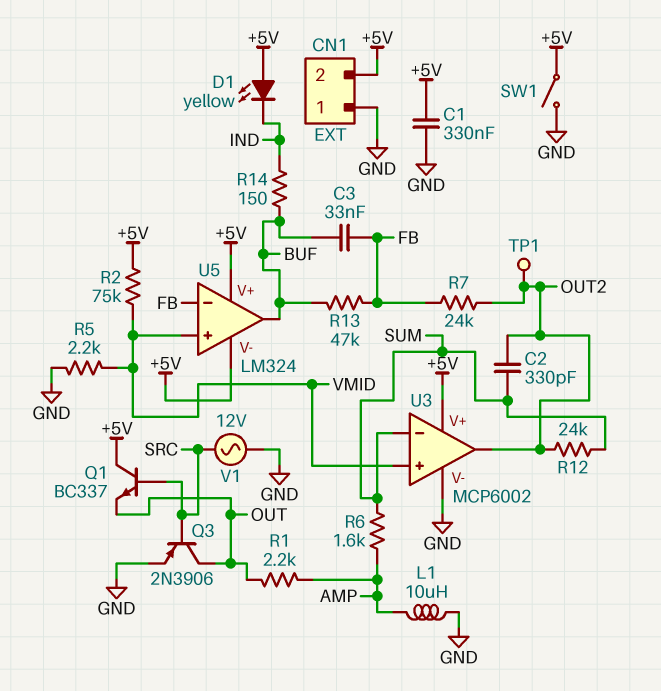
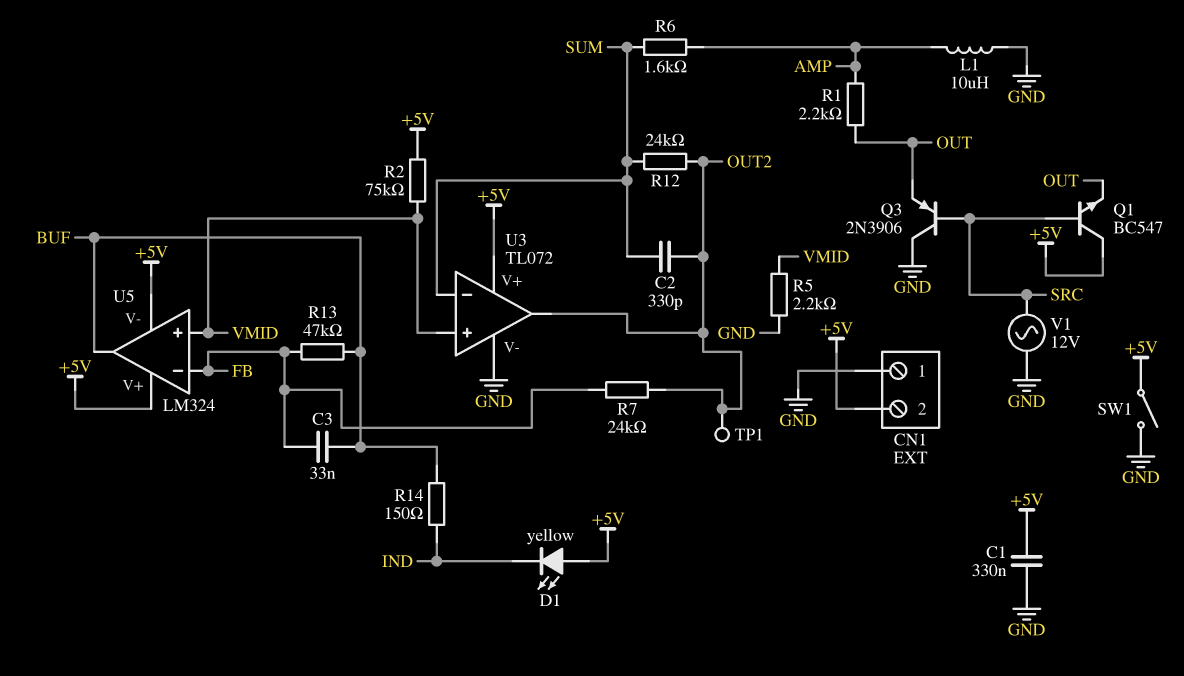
Q1: NPN BC337 (B SRC, C +5V, E OUT) -> NPN BC547 (B SRC, C +5V, E OUT)
Q3: PNP 2N3906 (B SRC, C OUT, E GND) -> PNP 2N3906 (B SRC, C GND, E OUT)
U3: MCP6002 -> TL072

